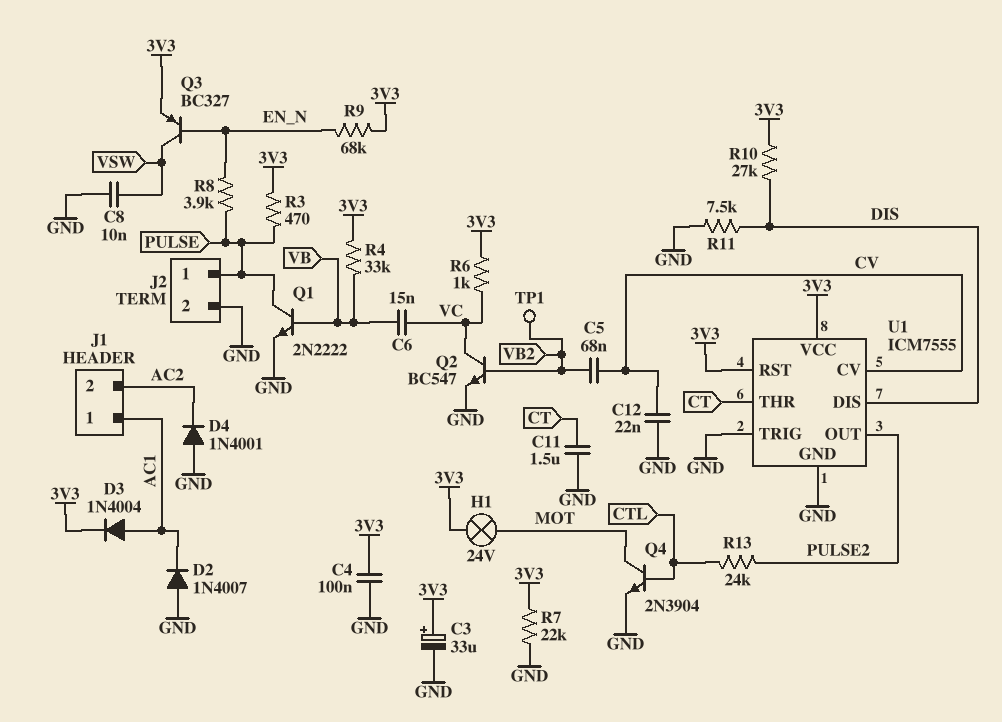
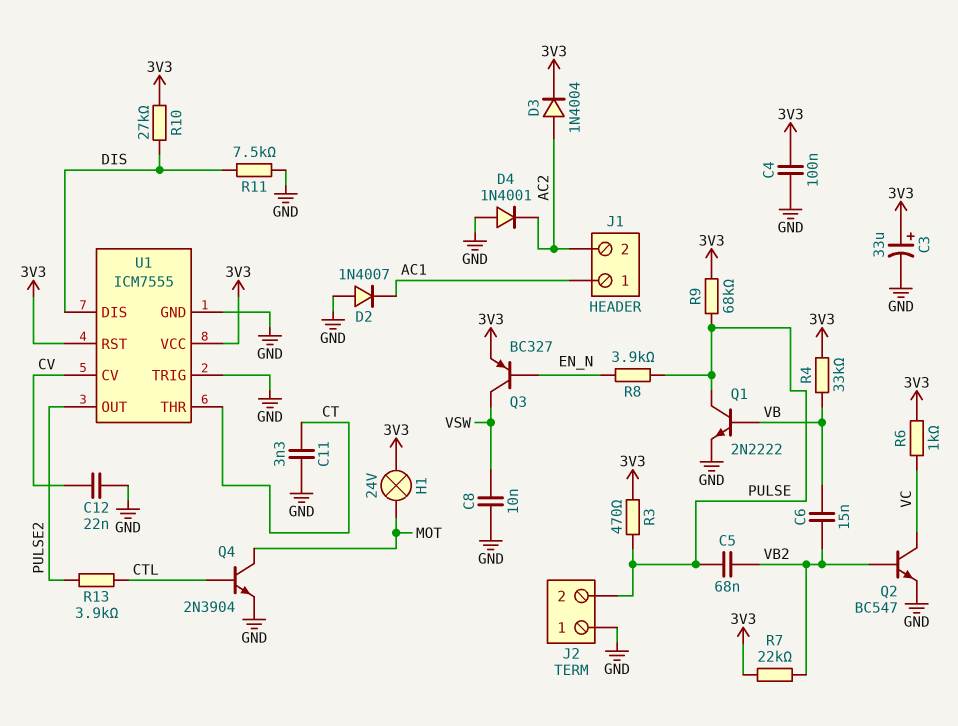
C5: 68nF (CV, VB2) -> 68nF (PULSE, VB2)
C6: 15nF (VB, VC) -> 15nF (VB, VB2)
C11: 1.5uF (CT, GND) -> 3.3nF (CT, GND)
D3: diode 1N4004 (A AC1, K 3V3) -> diode 1N4004 (A AC2, K 3V3)
J2 pin 1: PULSE -> GND
J2 pin 2: GND -> PULSE
R7: 22k (3V3, GND) -> 22k (3V3, VB2)
R9: 68k (3V3, EN_N) -> 68k (3V3, PULSE)
R13: 24k (CTL, PULSE2) -> 3.9k (CTL, PULSE2)
TP1: test point (VB2) -> none

